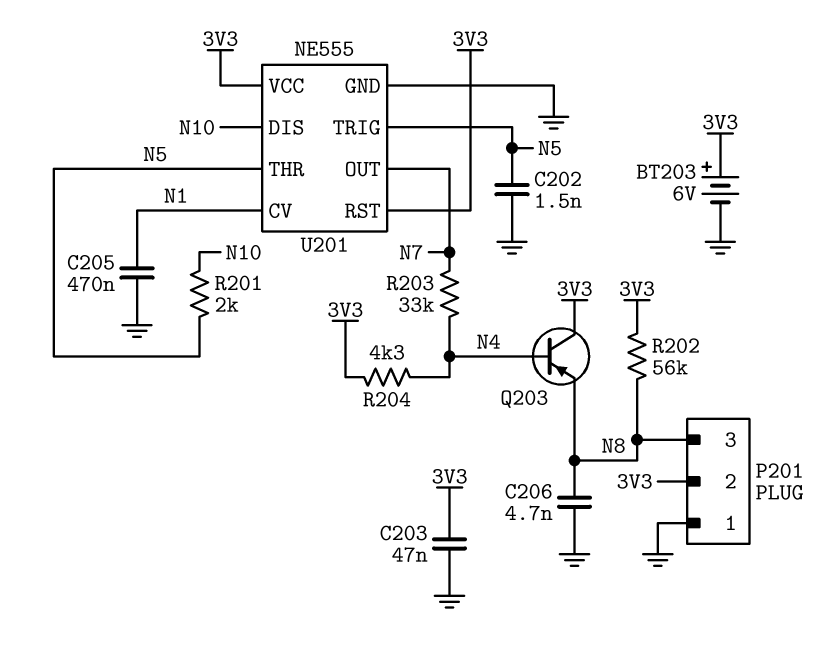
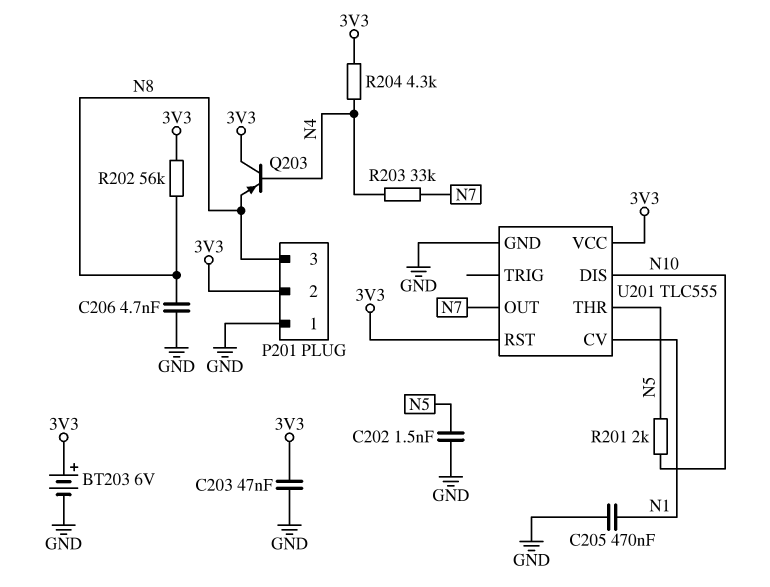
U201: NE555 -> TLC555
U201 pin TRIG: N5 -> none

